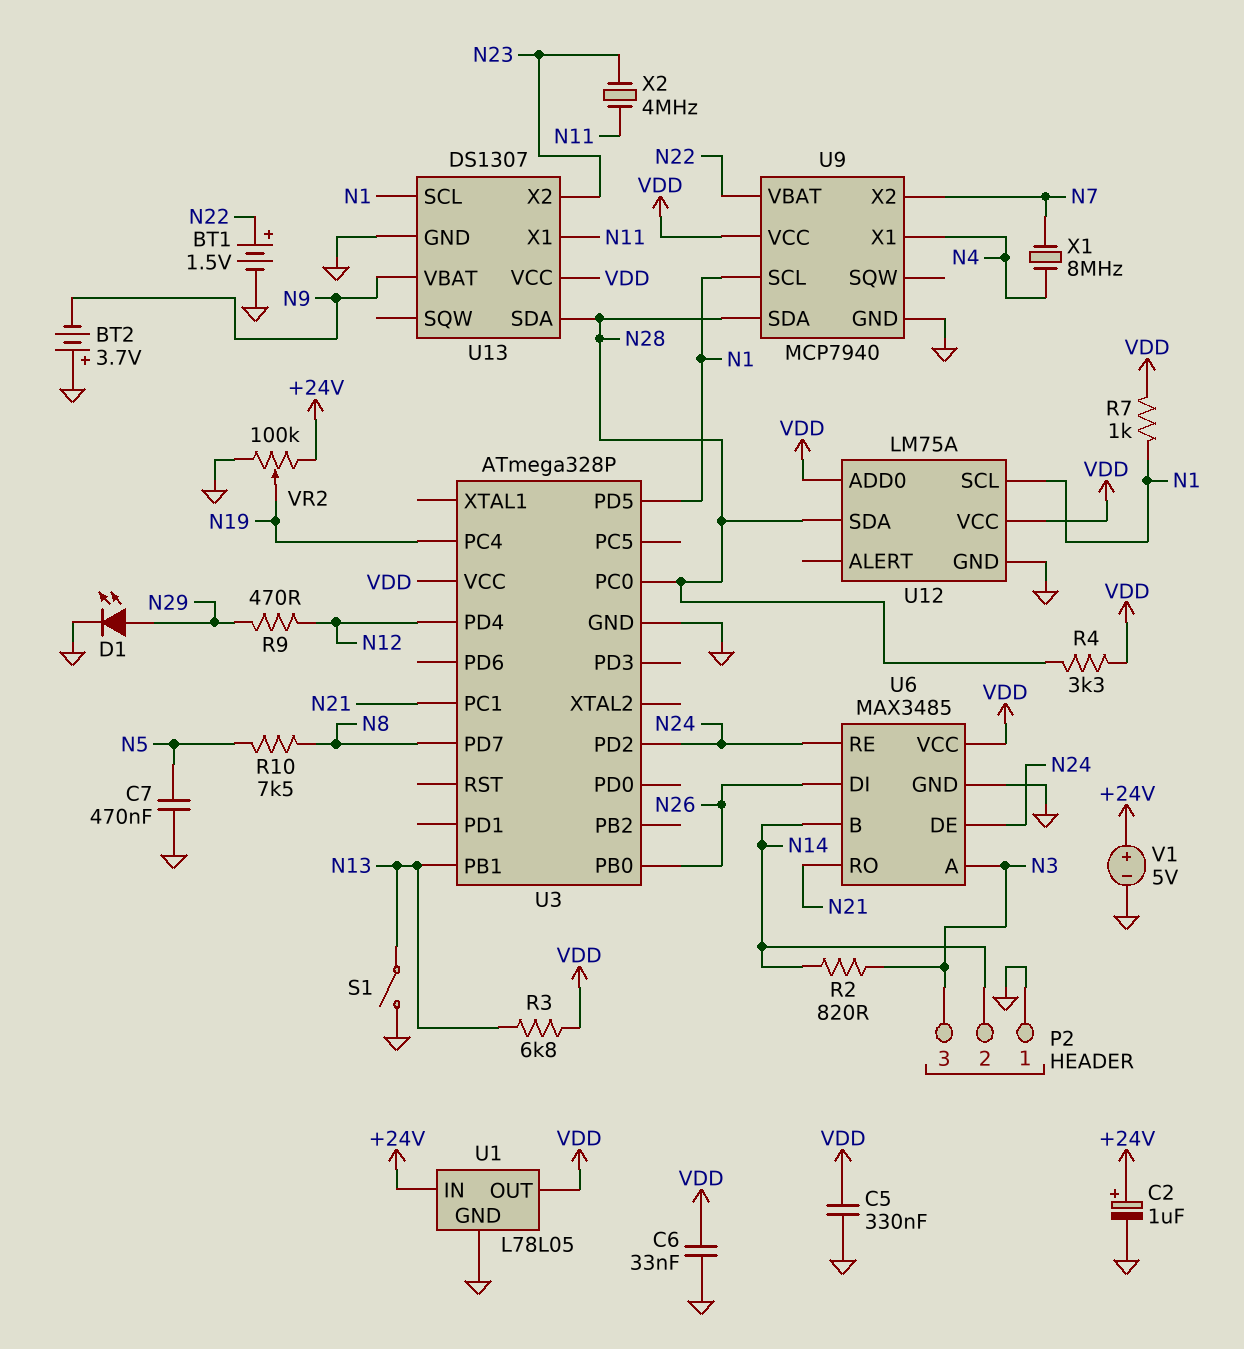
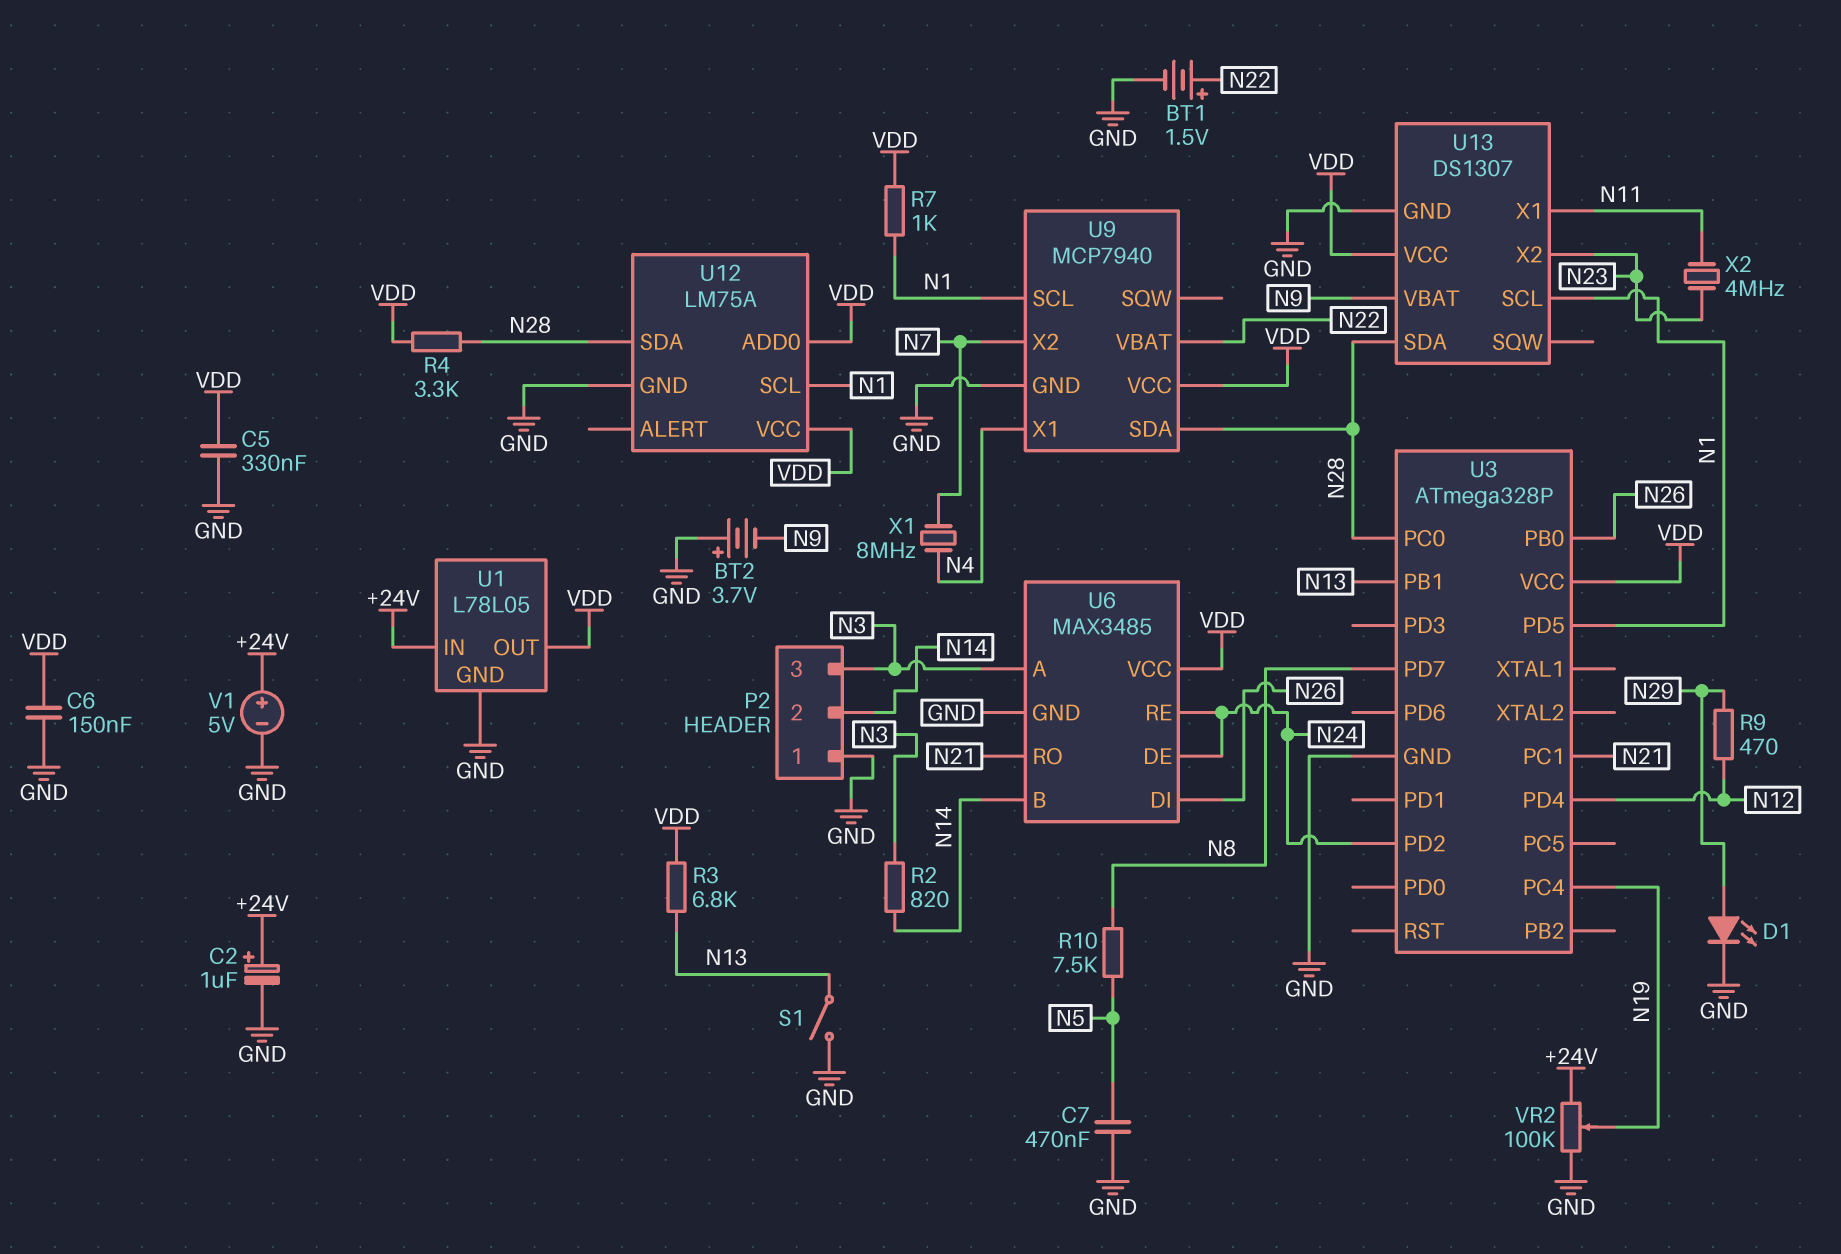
C6: 33nF (GND, VDD) -> 150nF (GND, VDD)

